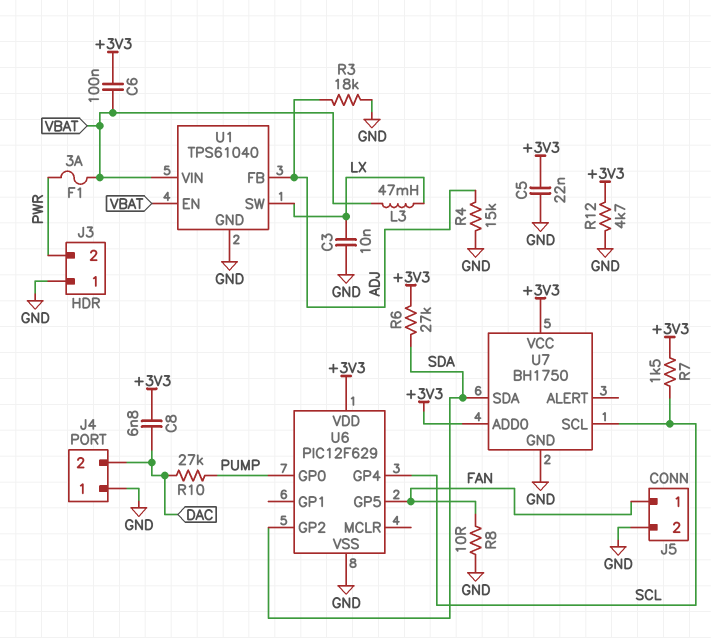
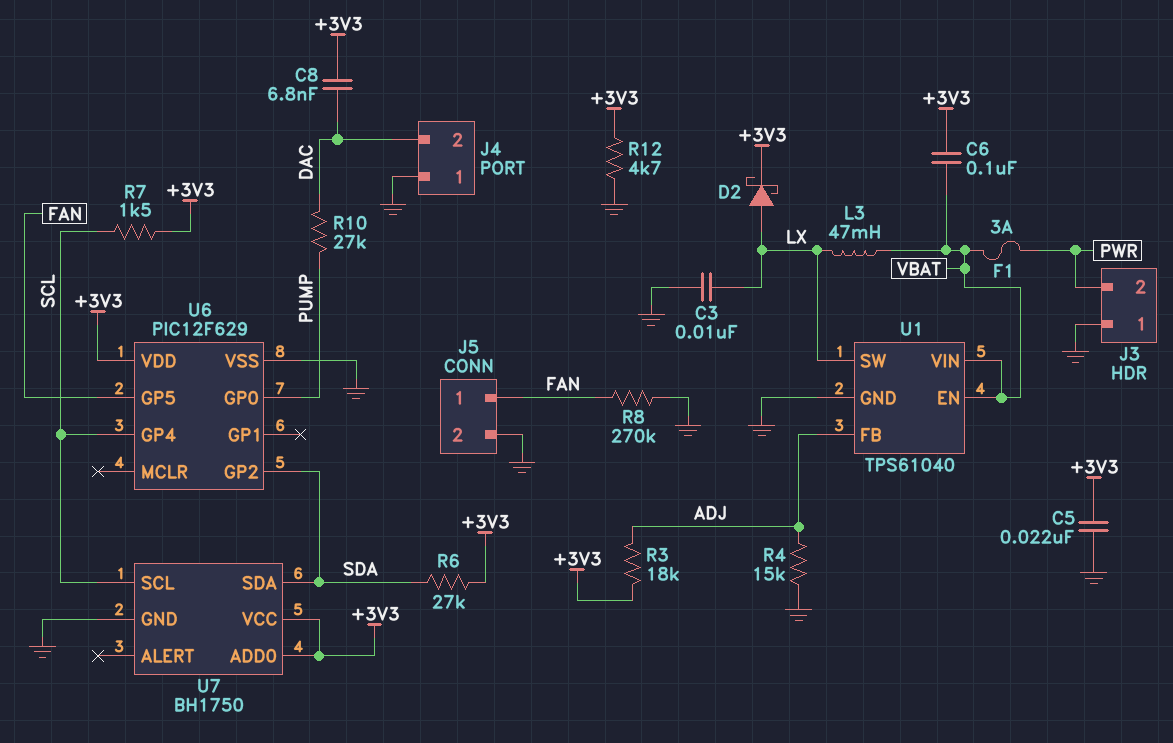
D2: none -> schottky (A LX, K +3V3)
R3: 18k (ADJ, GND) -> 18k (+3V3, ADJ)
R8: 10 (FAN, GND) -> 270k (FAN, GND)

